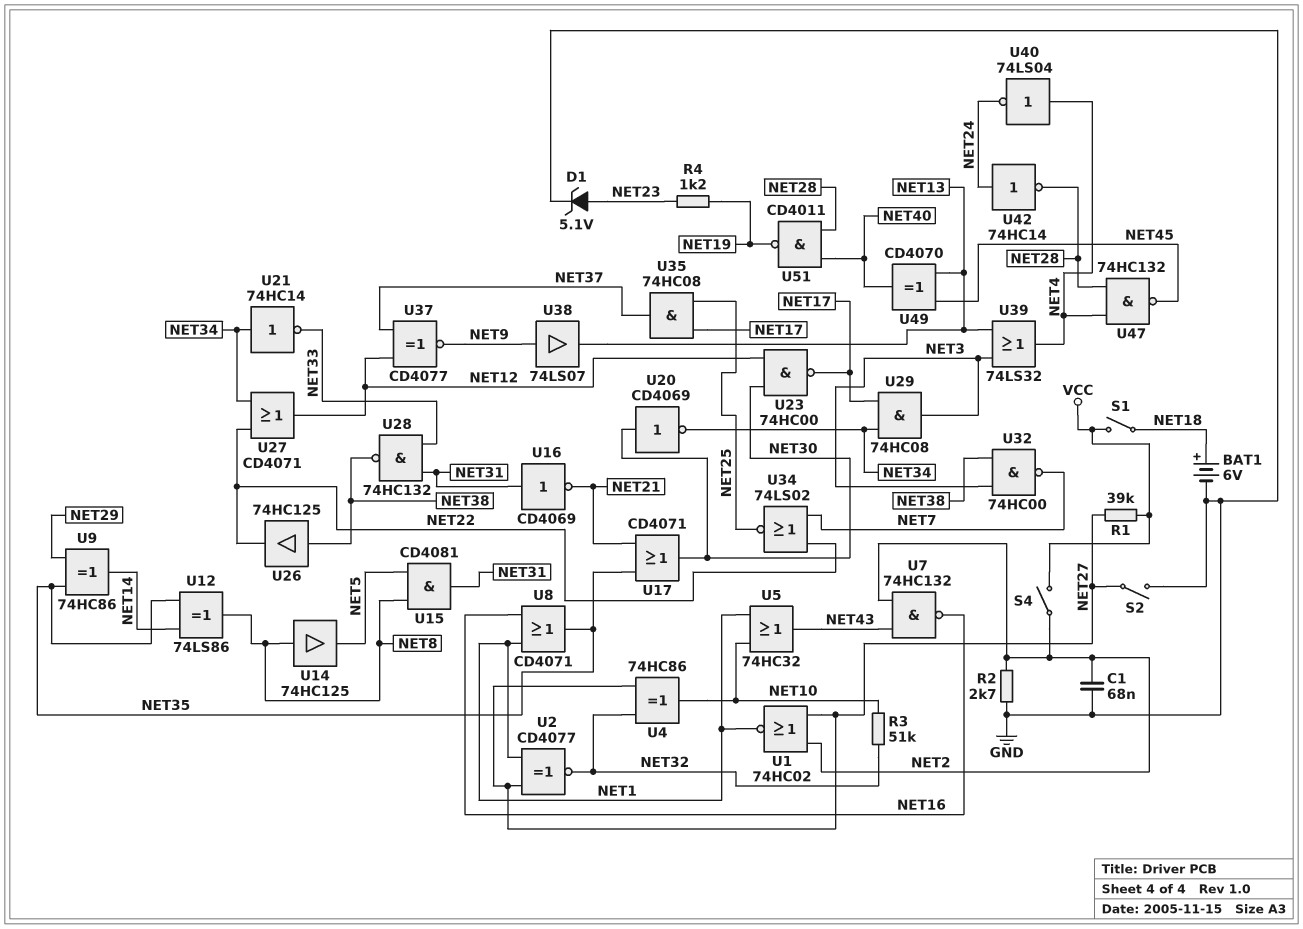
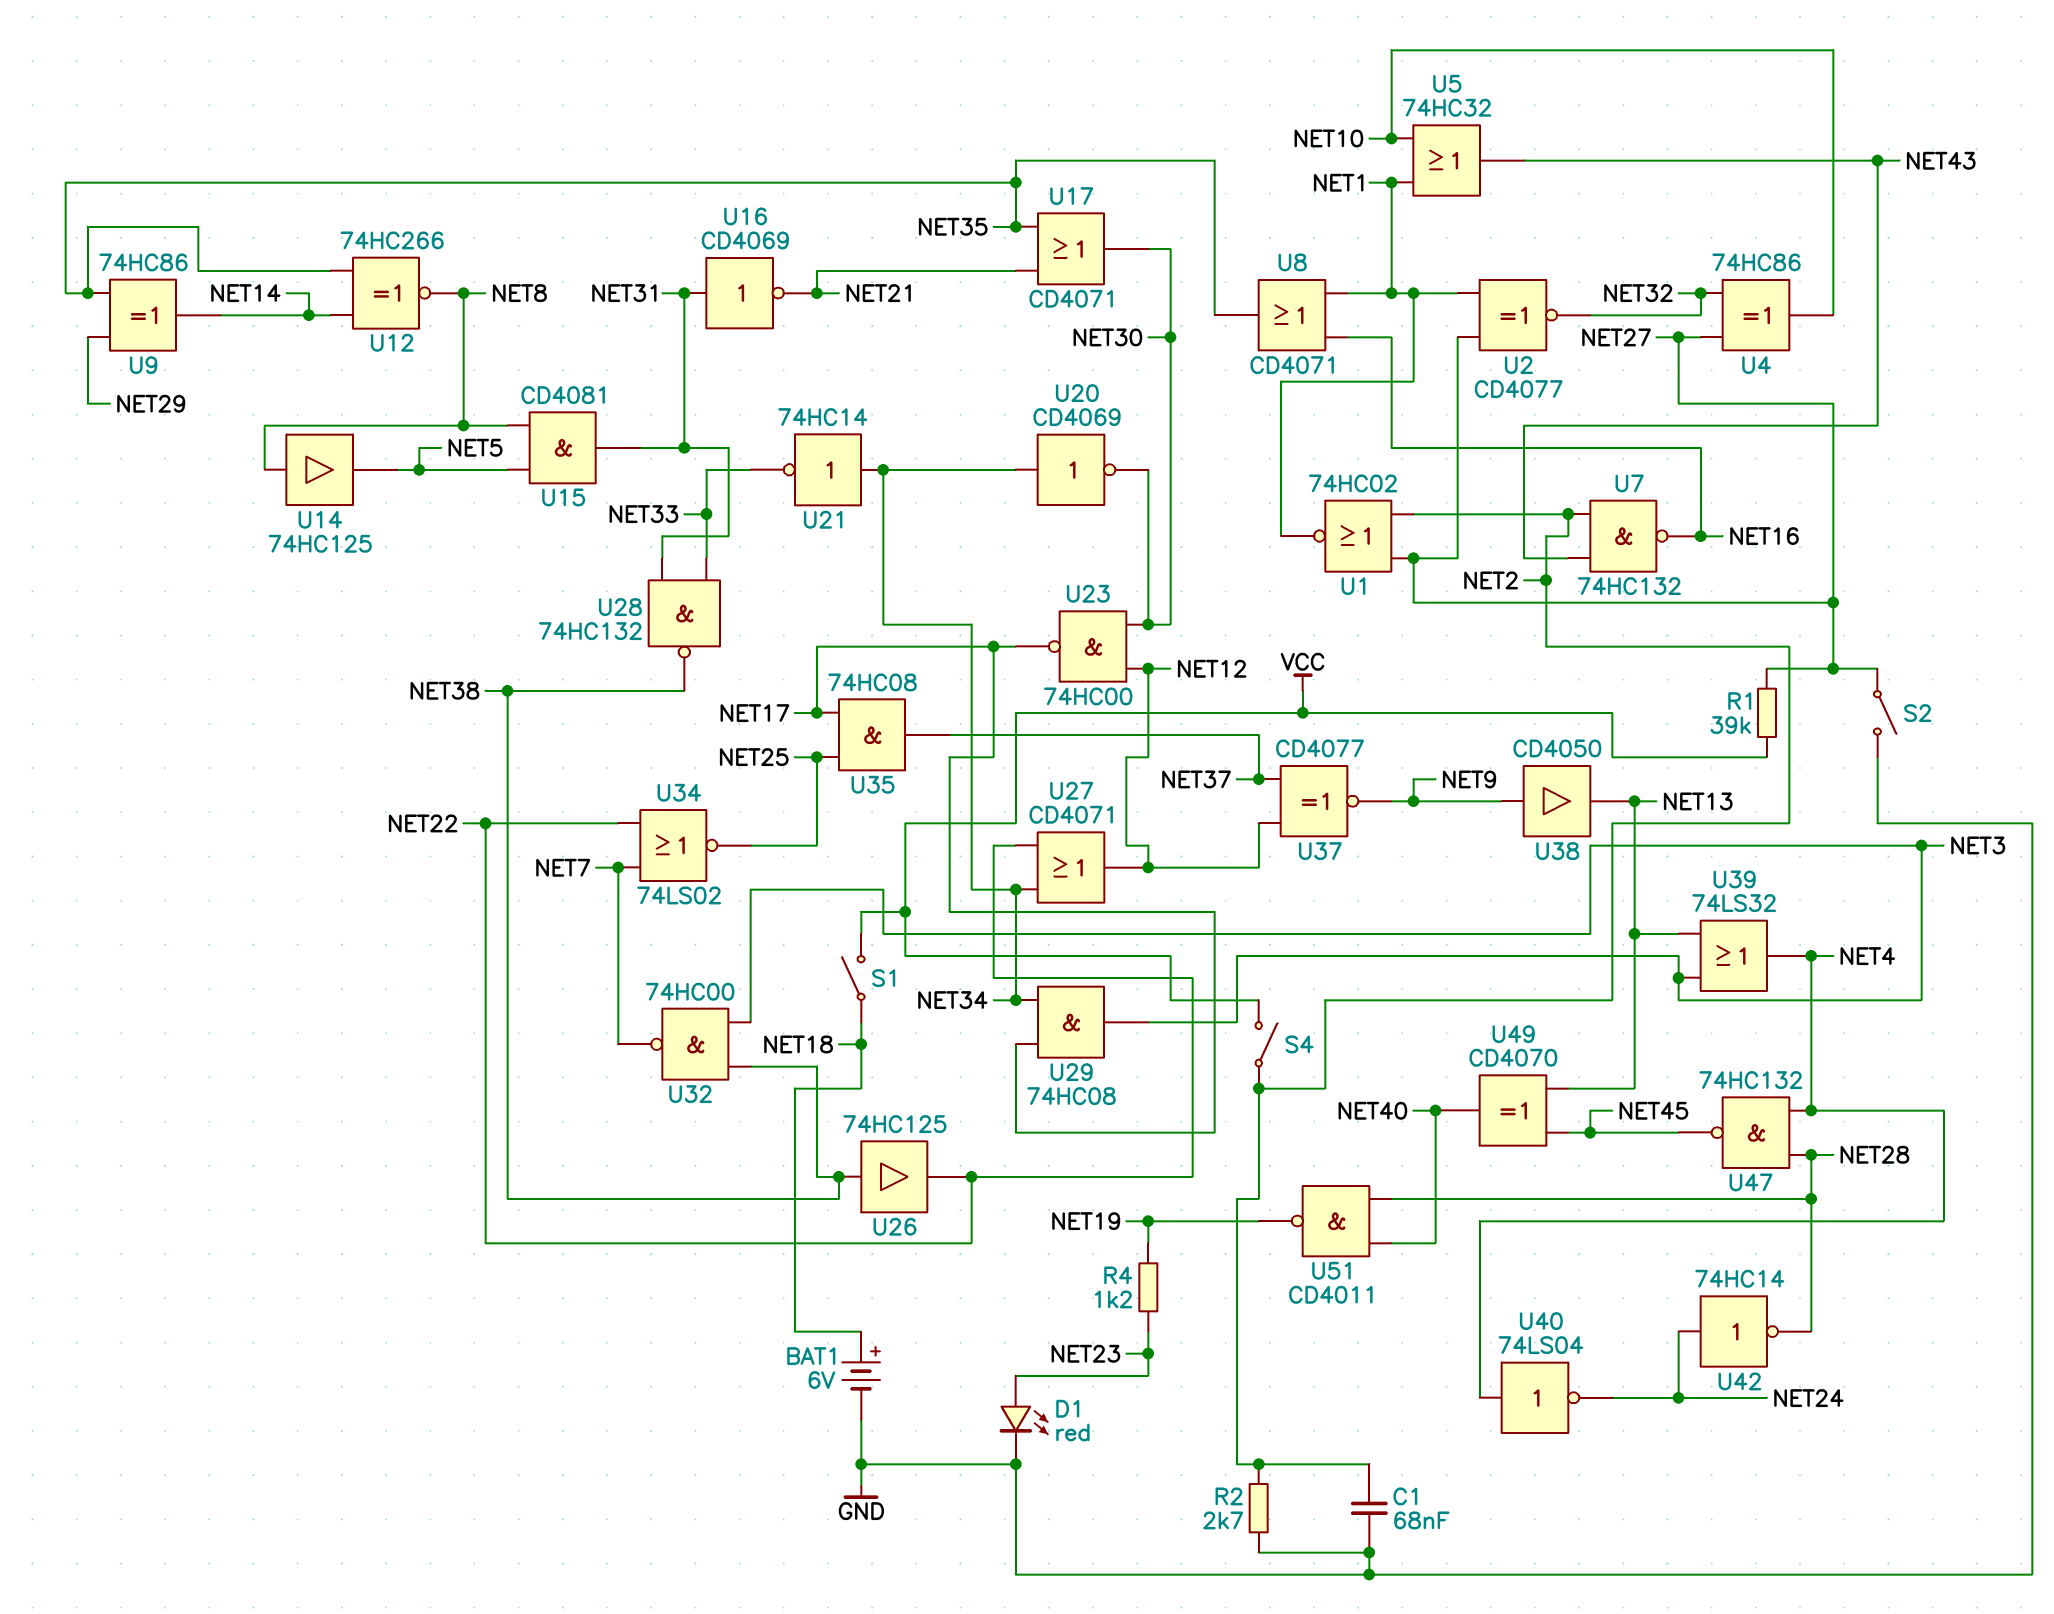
D1: zener 5.1V (A NET23, K GND) -> LED red (A NET23, K GND)
R3: 51k (NET10, NET32) -> none
U12: XOR 74LS86 (in NET14, in NET35, out NET8) -> XNOR 74HC266 (in NET14, in NET35, out NET8)
U20: NOT CD4069 (in NET30, out NET34) -> NOT CD4069 (in NET34, out NET30)
U38: buffer 74LS07 (in NET9, out NET13) -> buffer CD4050 (in NET9, out NET13)

